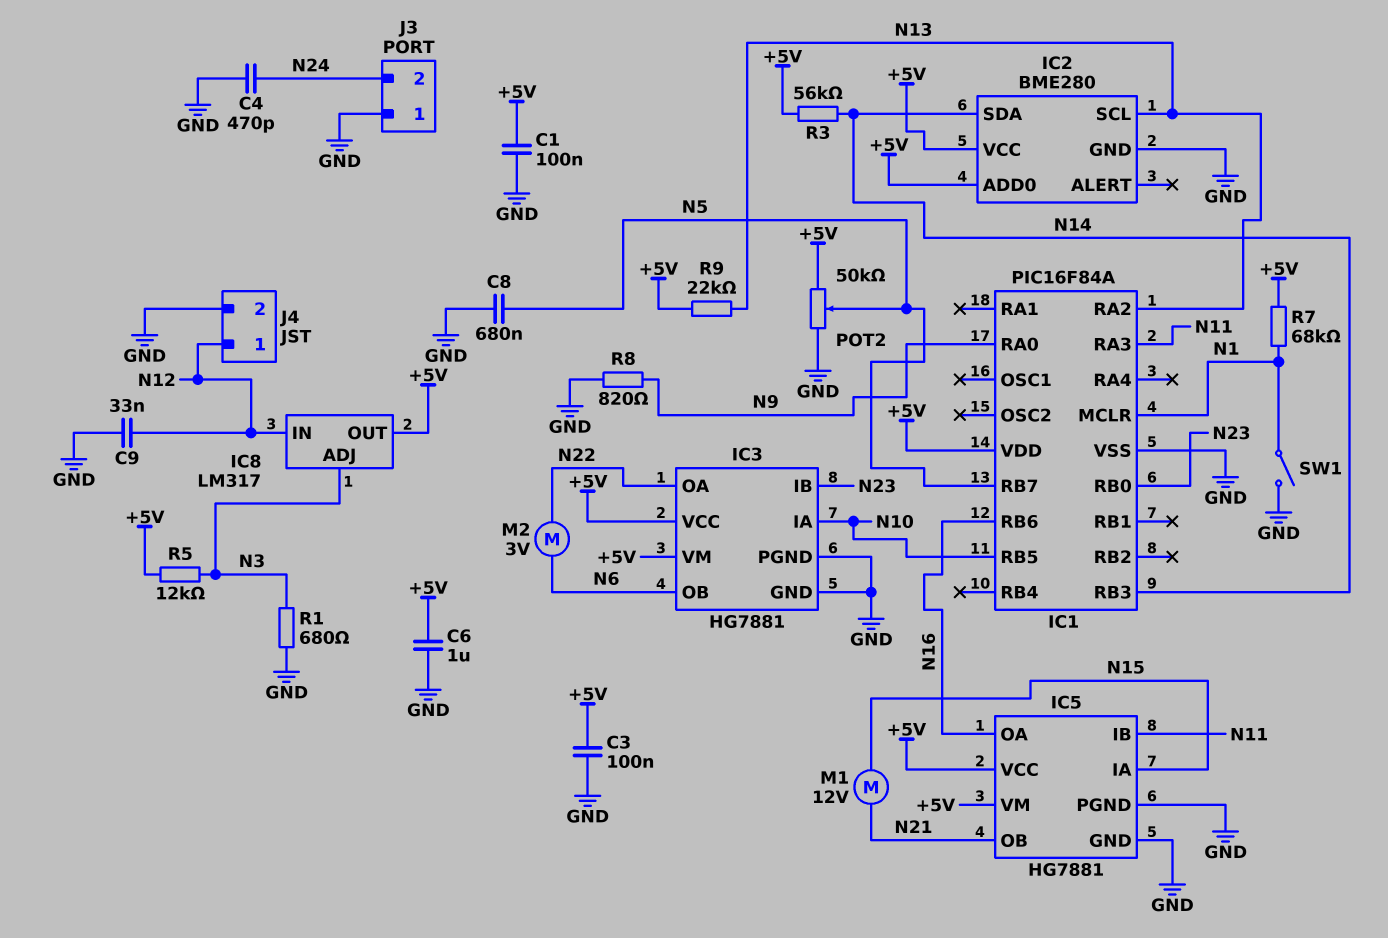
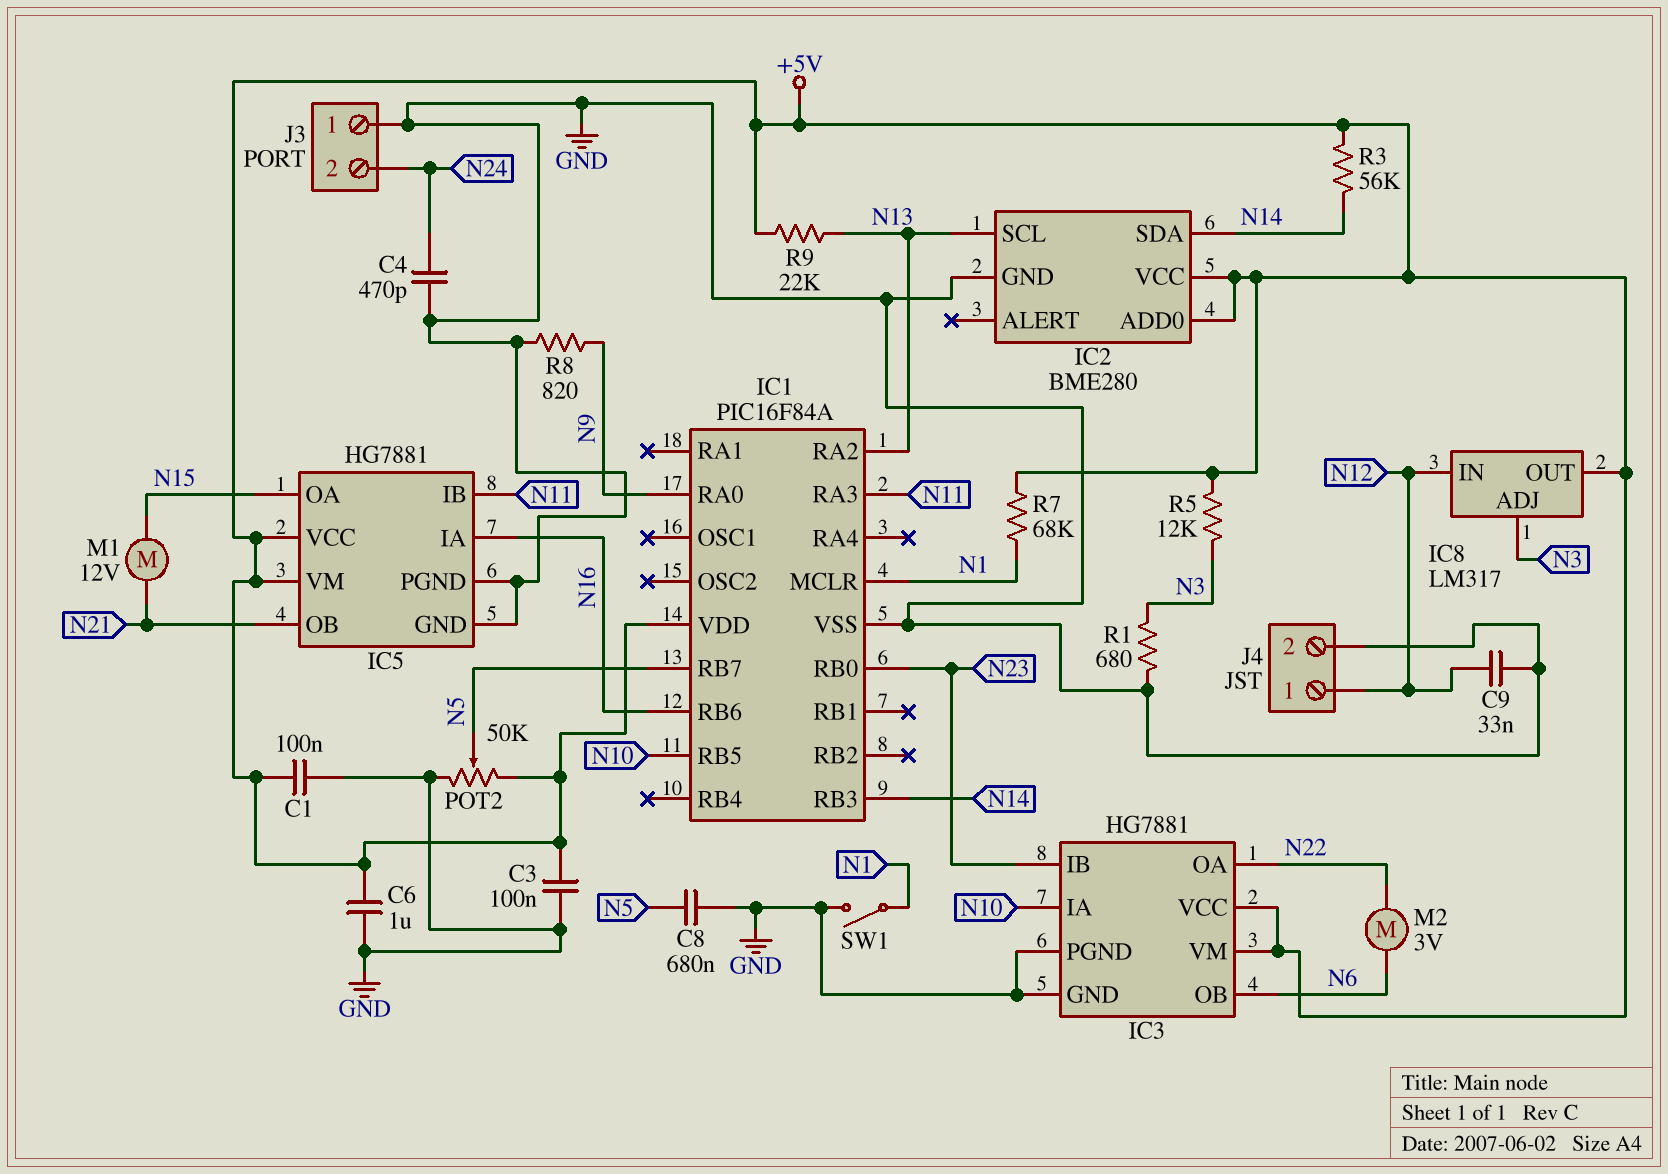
IC5 pin IA: N15 -> N16
IC5 pin OA: N16 -> N15

